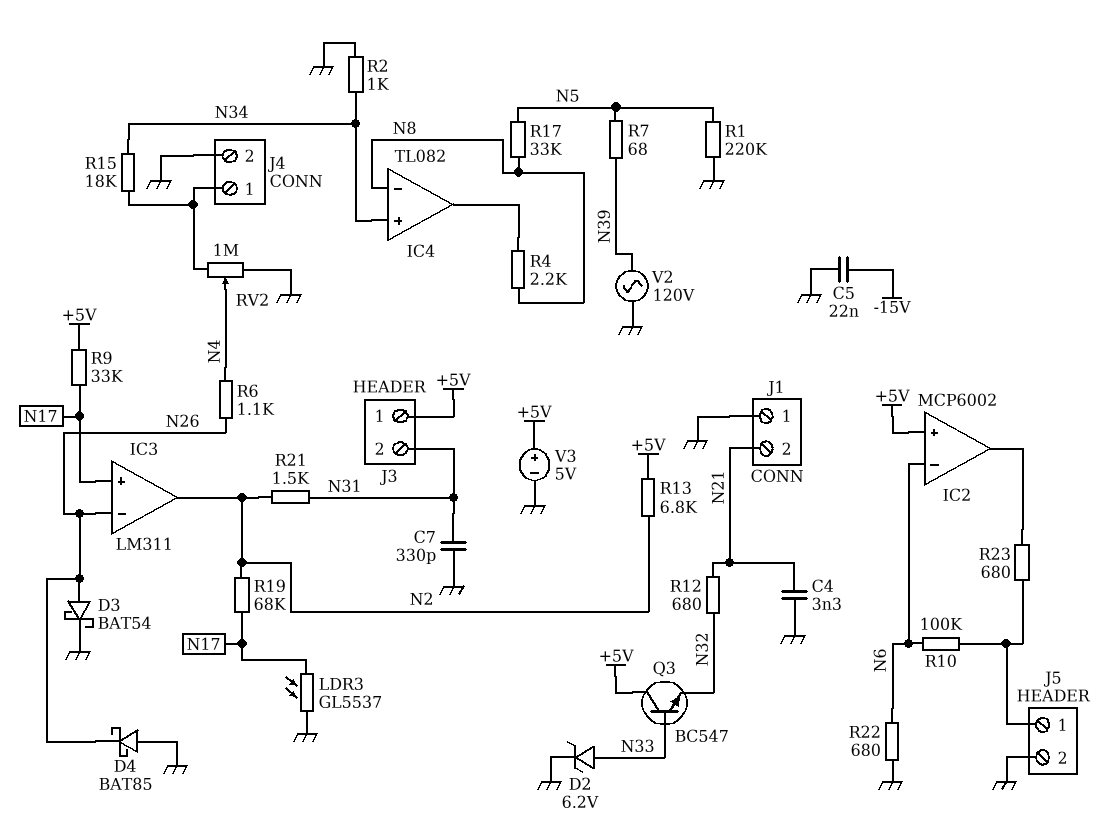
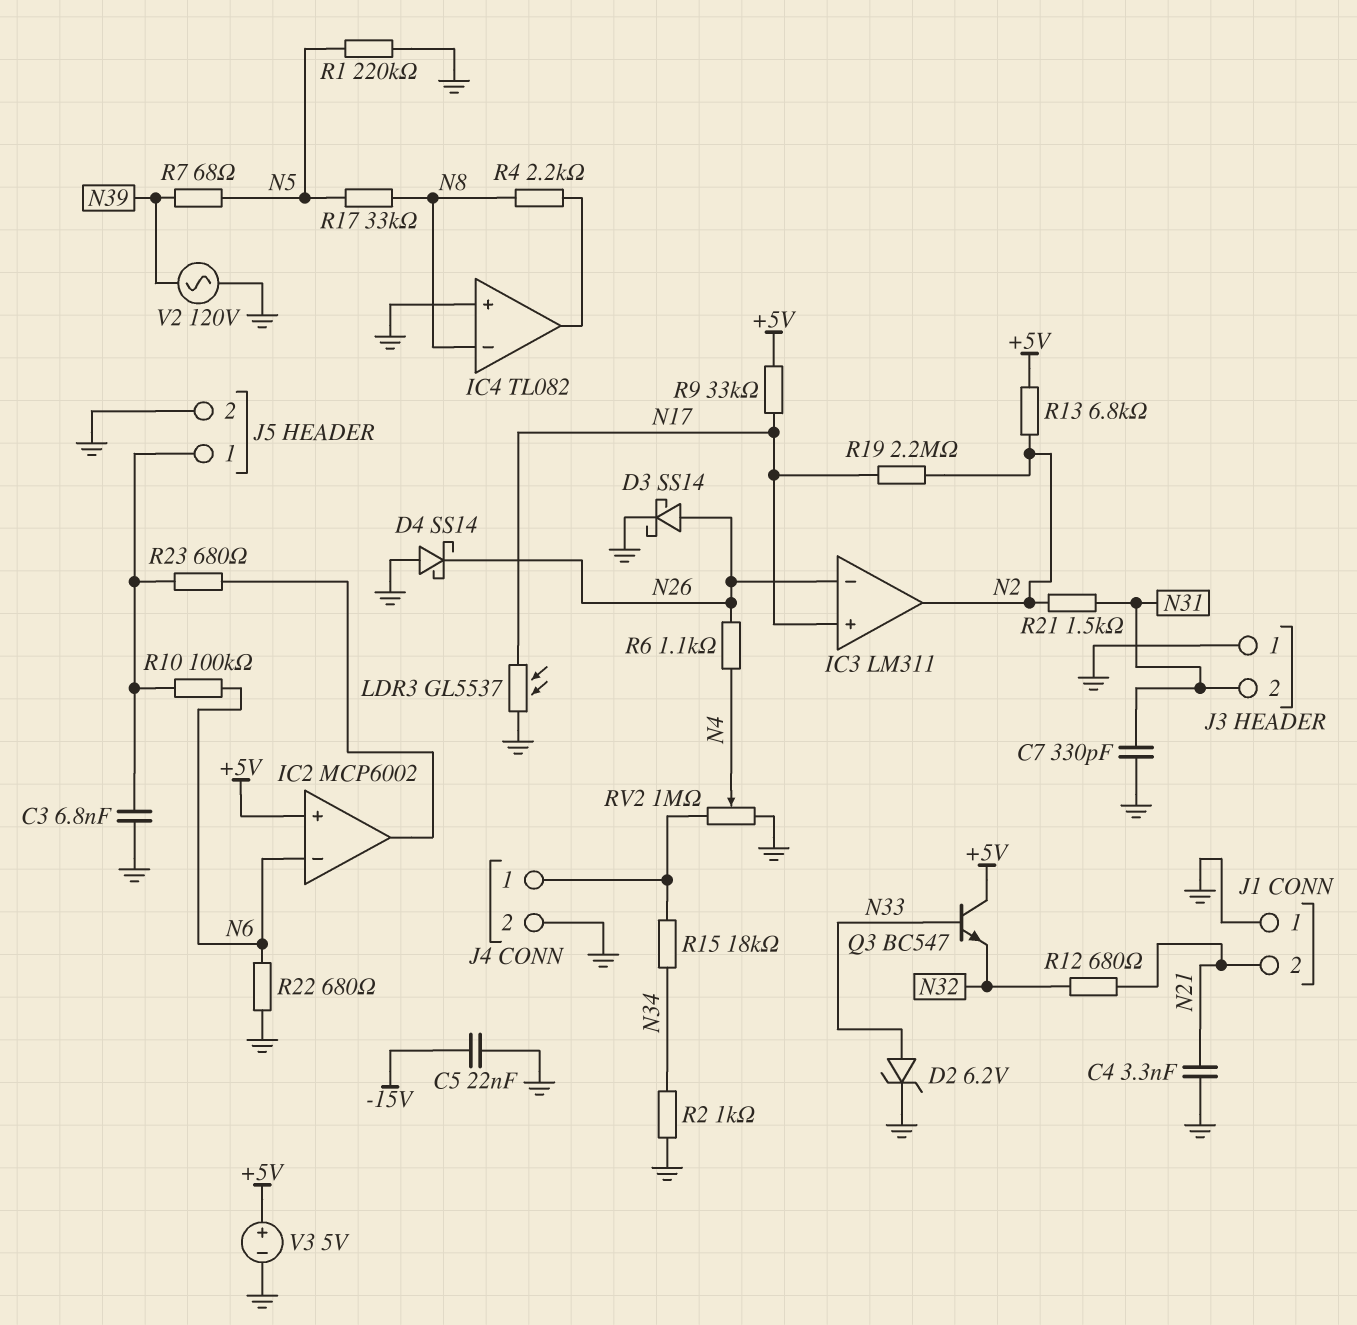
C3: none -> 6.8nF (GND, J5/1)
D3: schottky BAT54 (A N26, K GND) -> schottky SS14 (A N26, K GND)
D4: schottky BAT85 (A GND, K N26) -> schottky SS14 (A GND, K N26)
IC4 pin in+: N34 -> GND
J3 pin 1: +5V -> GND
R19: 68k (N2, N17) -> 2.2M (N2, N17)

